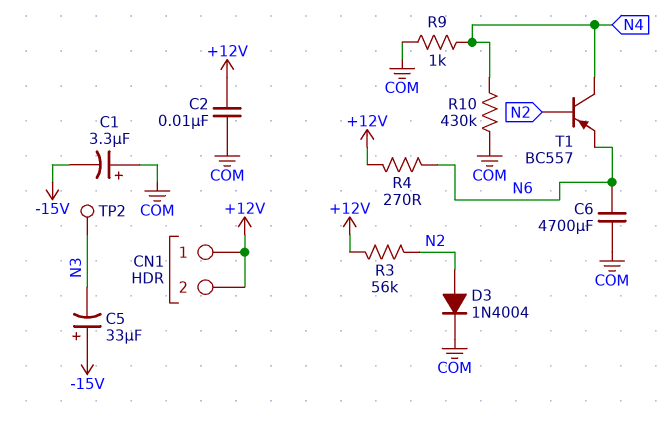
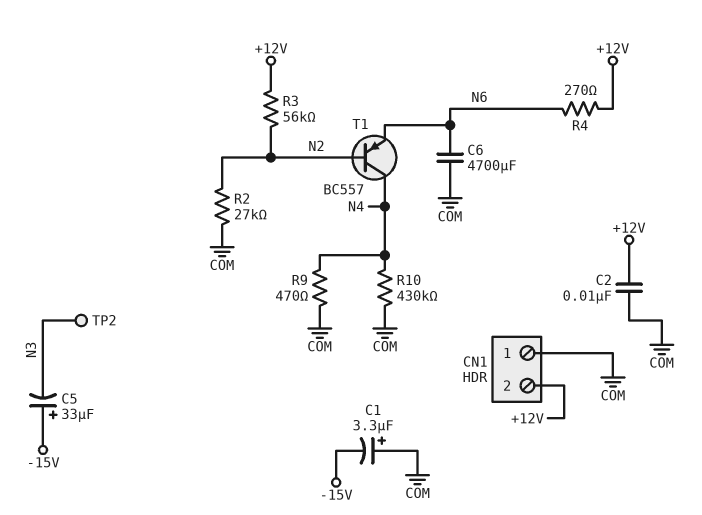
CN1 pin 1: +12V -> COM
D3: diode 1N4004 (A N2, K COM) -> none
R2: none -> 27k (COM, N2)
R9: 1k (COM, N4) -> 470 (COM, N4)

